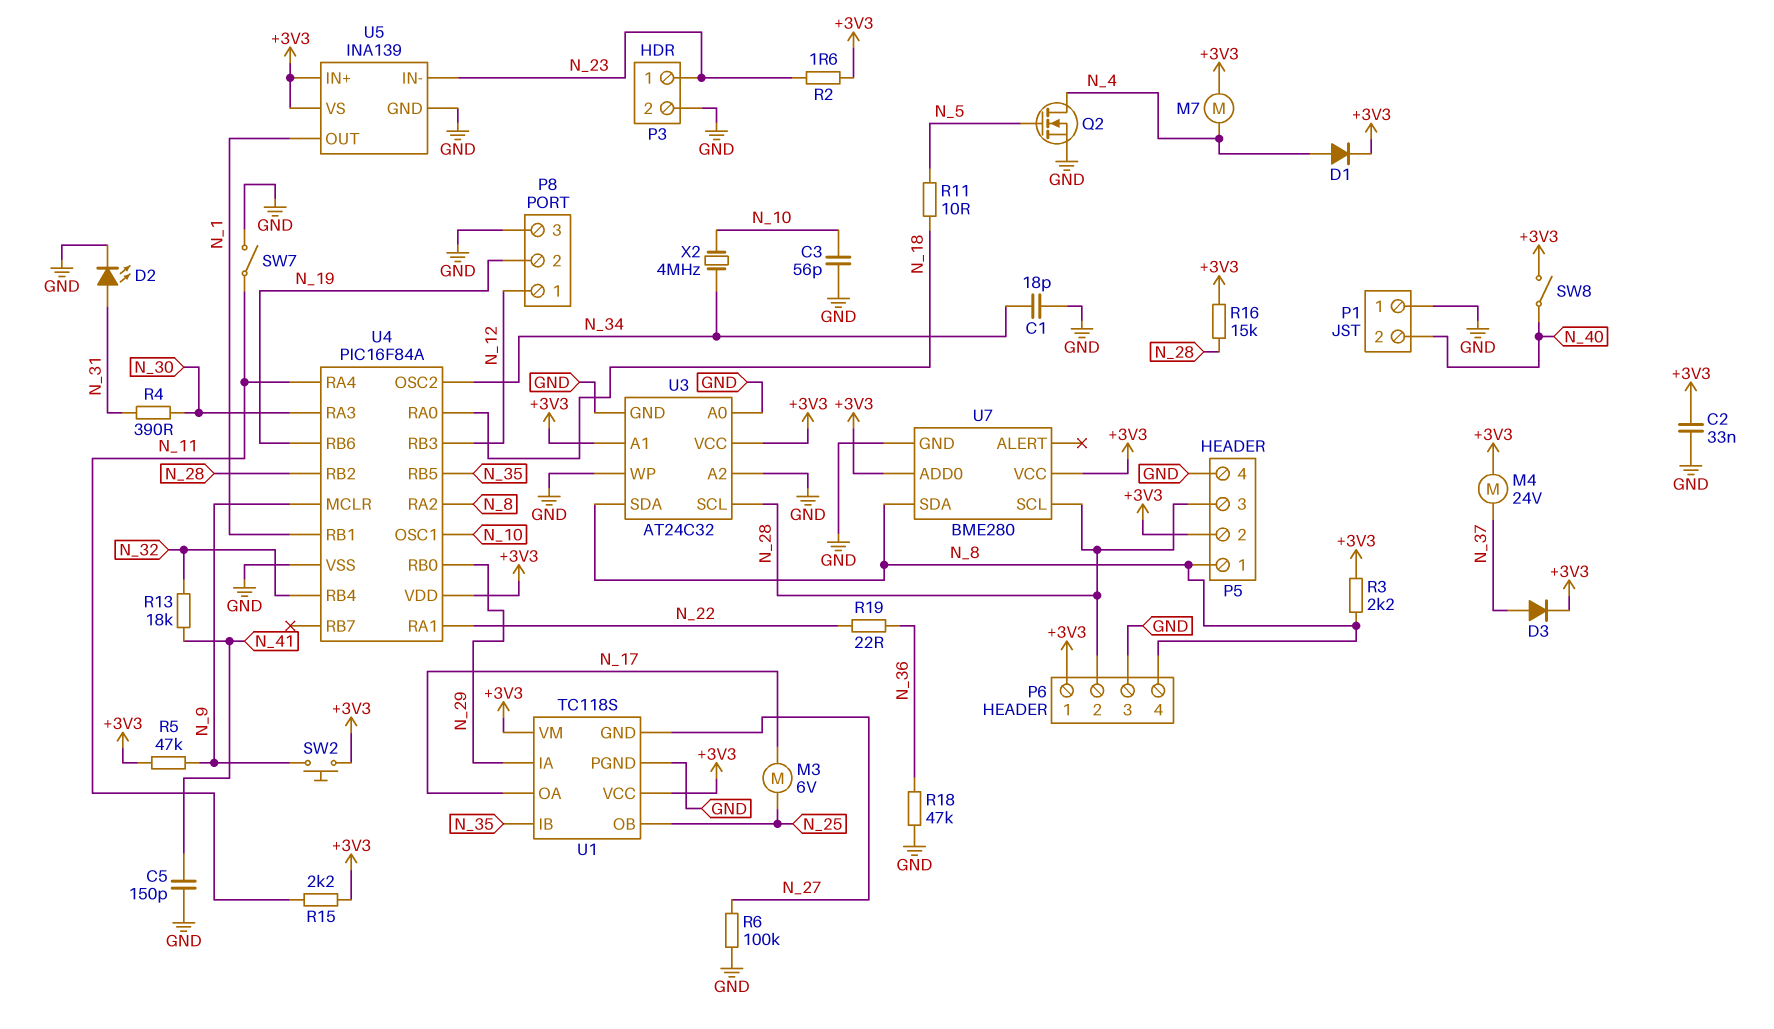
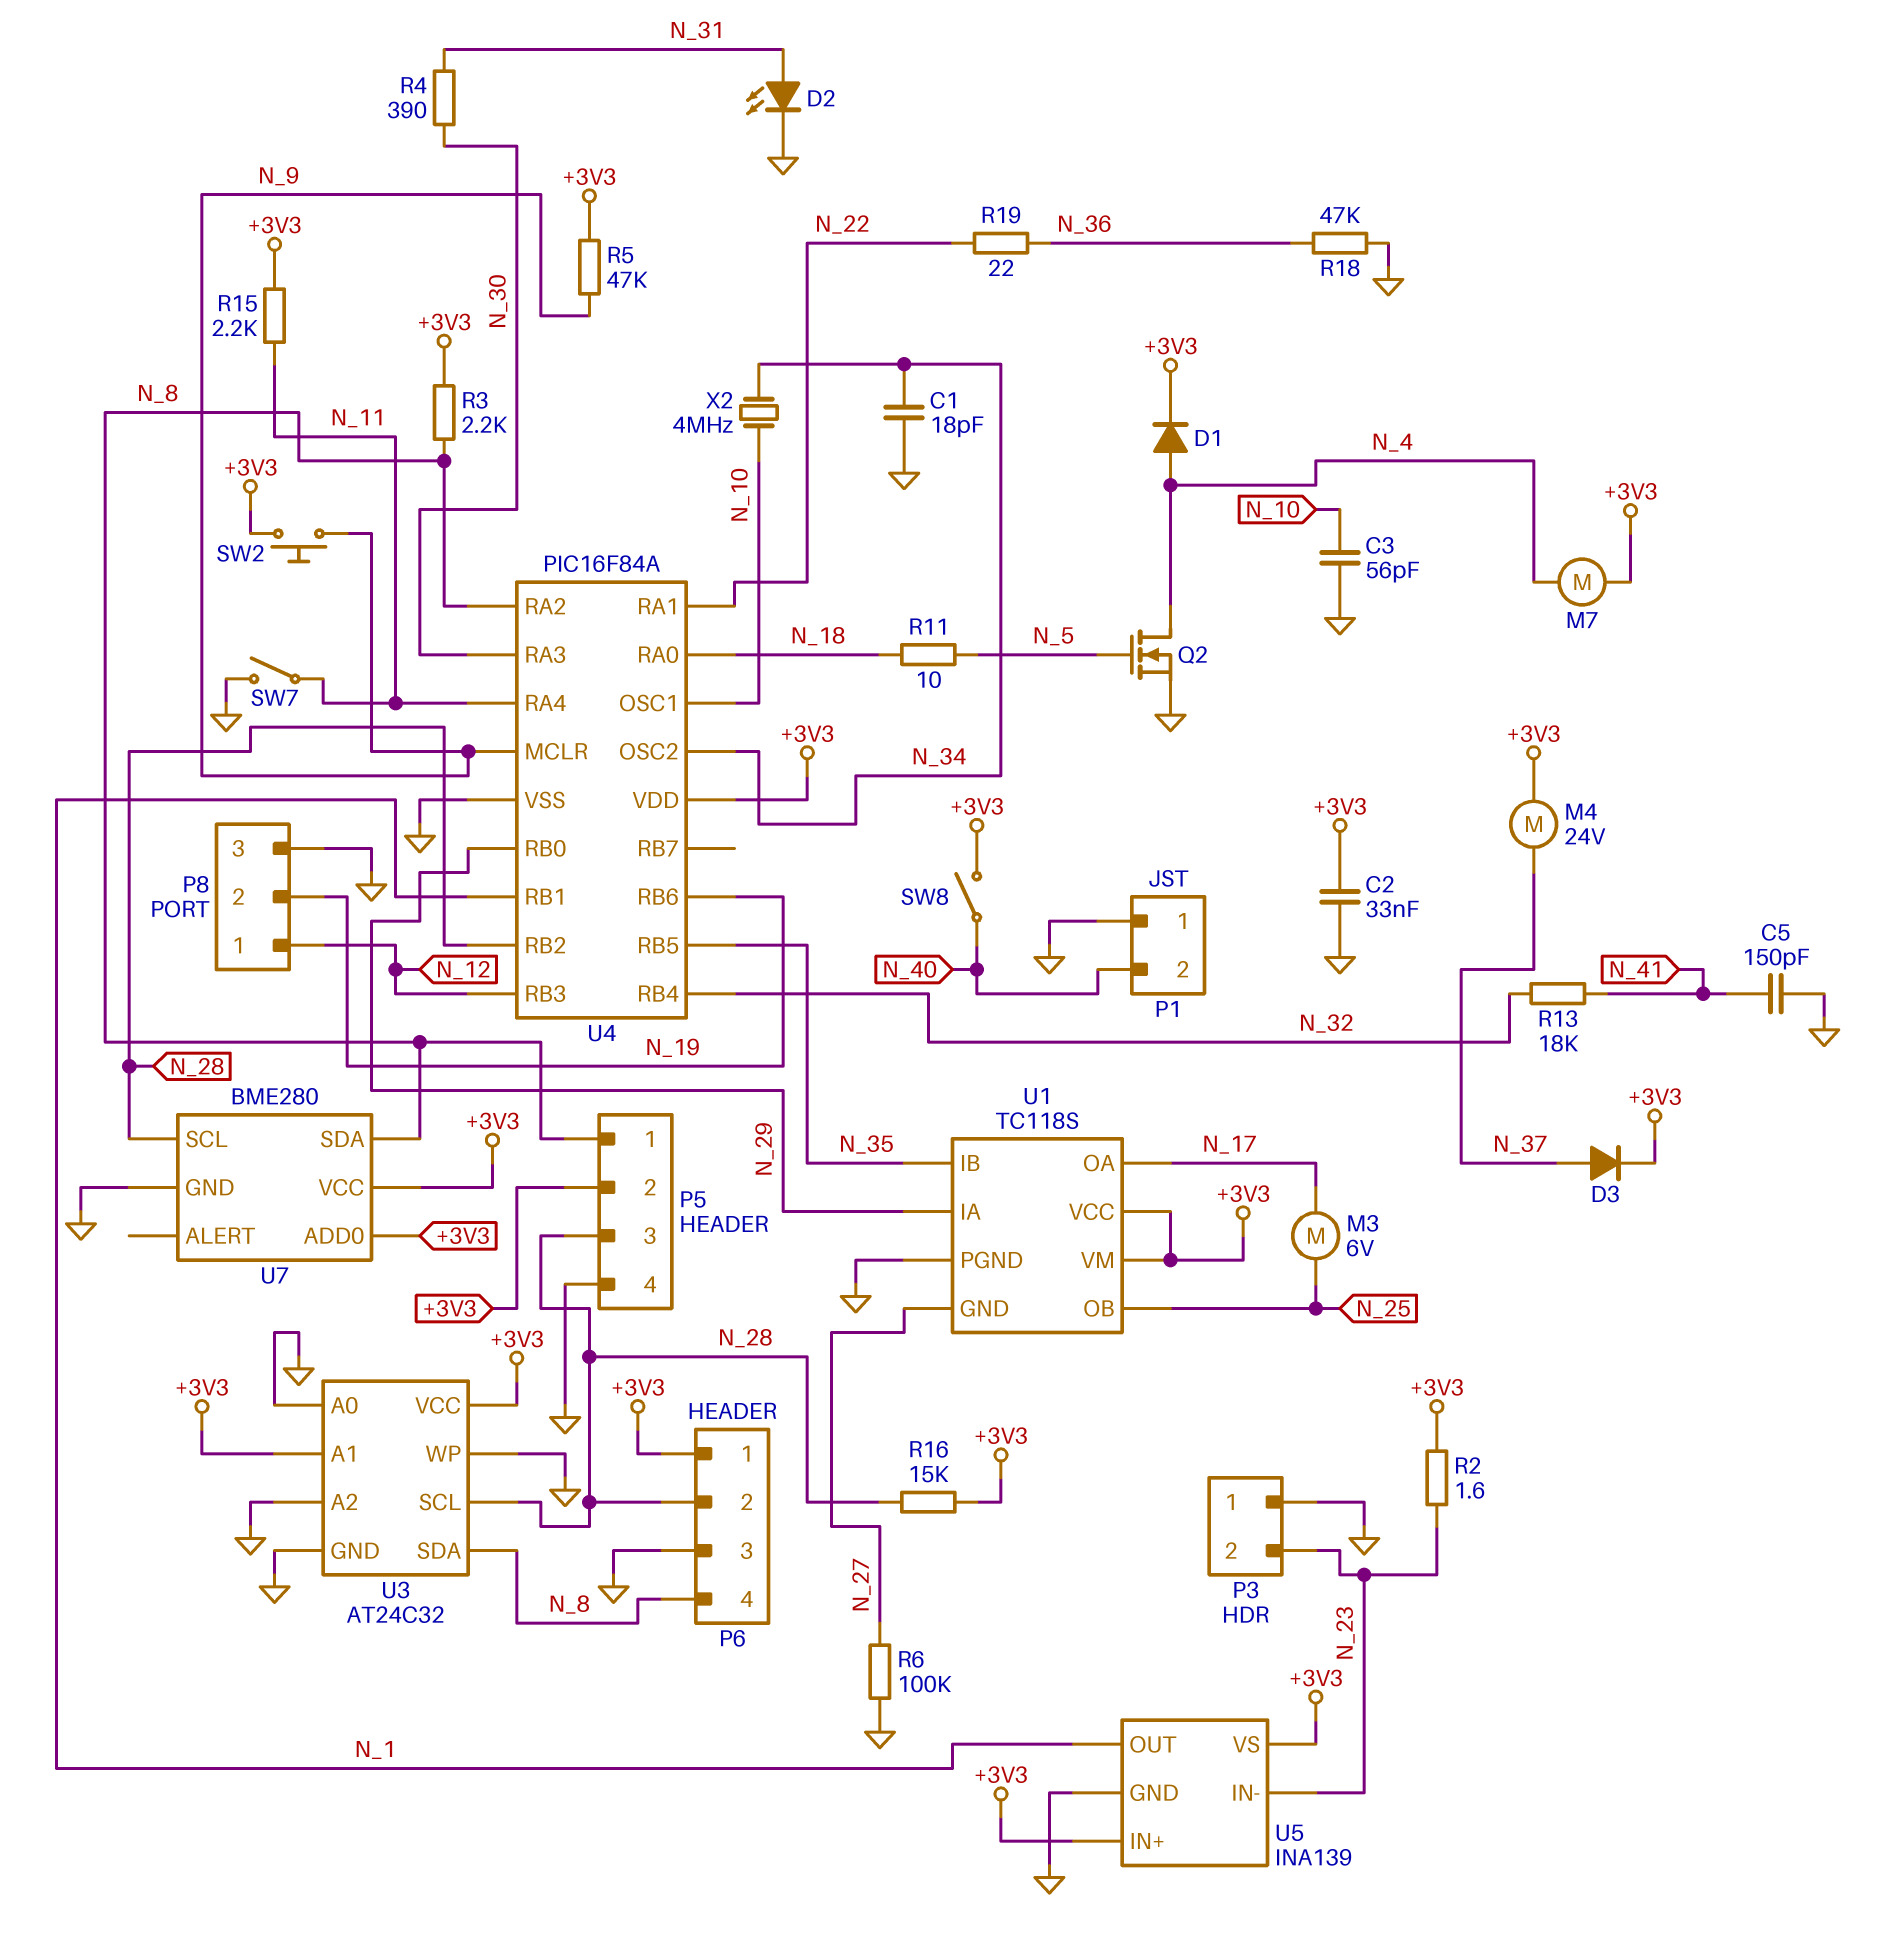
P3 pin 1: N_23 -> GND
P3 pin 2: GND -> N_23

